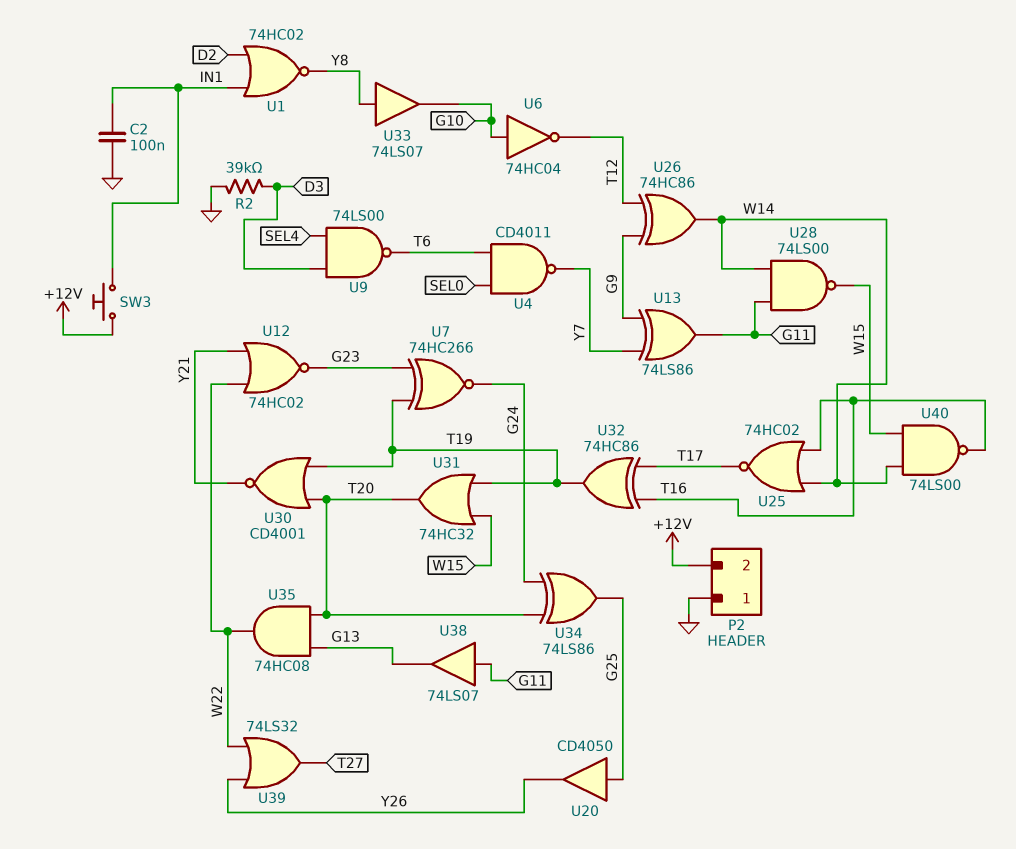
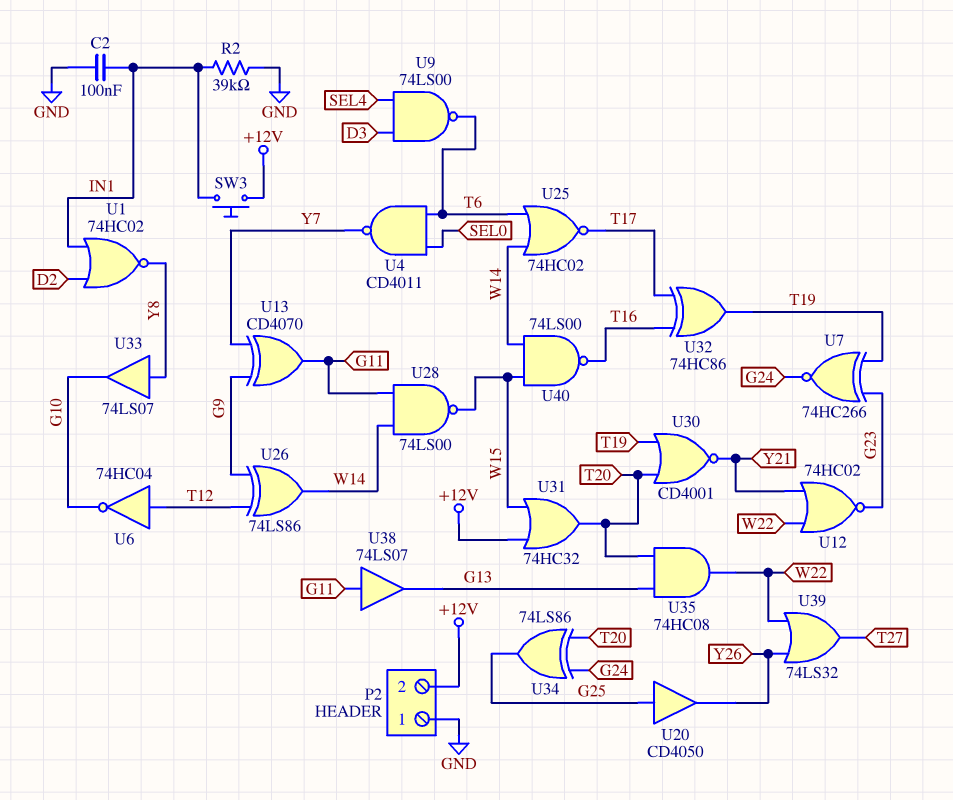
R2: 39k (D3, GND) -> 39k (GND, IN1)
U6: NOT 74HC04 (in G10, out T12) -> NOT 74HC04 (in T12, out G10)
U13: XOR 74LS86 (in G9, in Y7, out G11) -> XOR CD4070 (in G9, in Y7, out G11)
U25: NOR 74HC02 (in T16, in W14, out T17) -> NOR 74HC02 (in T6, in W14, out T17)
U26: XOR 74HC86 (in G9, in T12, out W14) -> XOR 74LS86 (in G9, in T12, out W14)
U31: OR 74HC32 (in T19, in W15, out T20) -> OR 74HC32 (in +12V, in W15, out T20)

